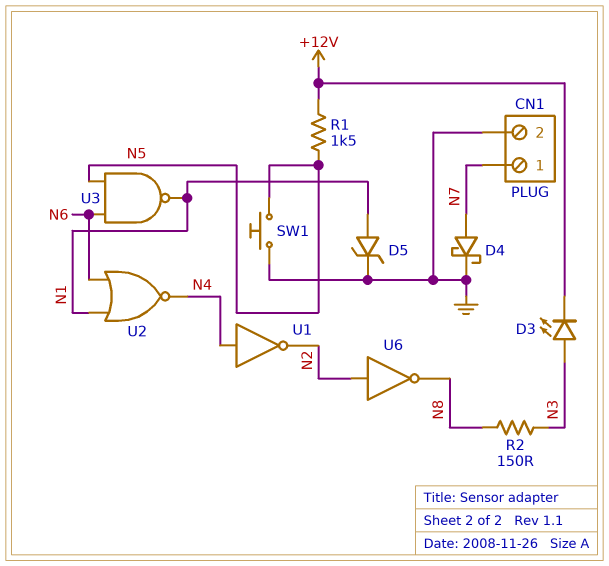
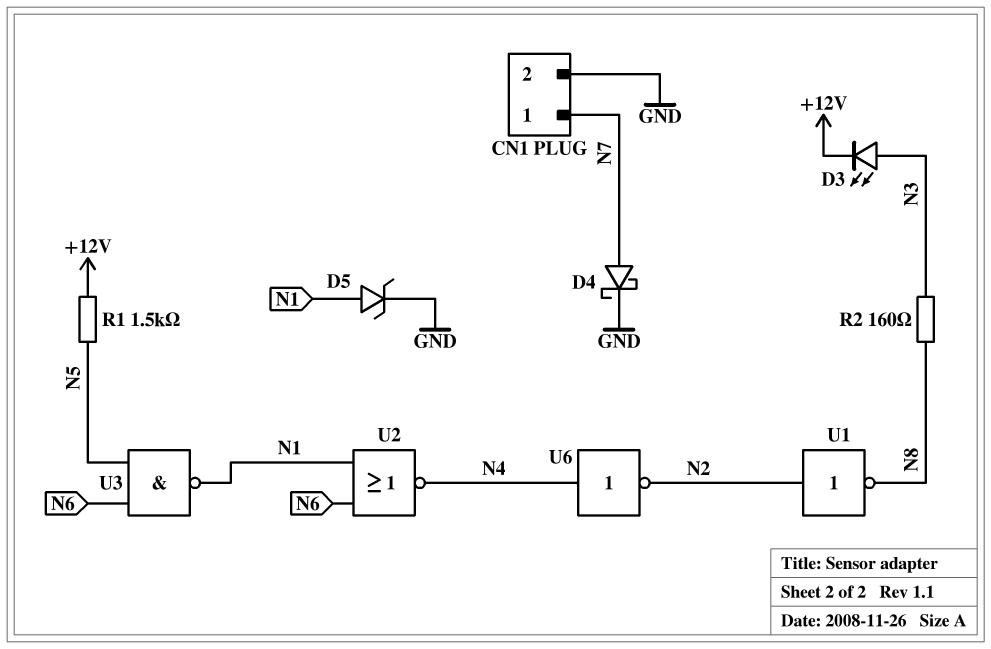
R2: 150 (N3, N8) -> 160 (N3, N8)
SW1: button (GND, N5) -> none
U1: NOT (in N4, out N2) -> NOT (in N2, out N8)
U6: NOT (in N2, out N8) -> NOT (in N4, out N2)

